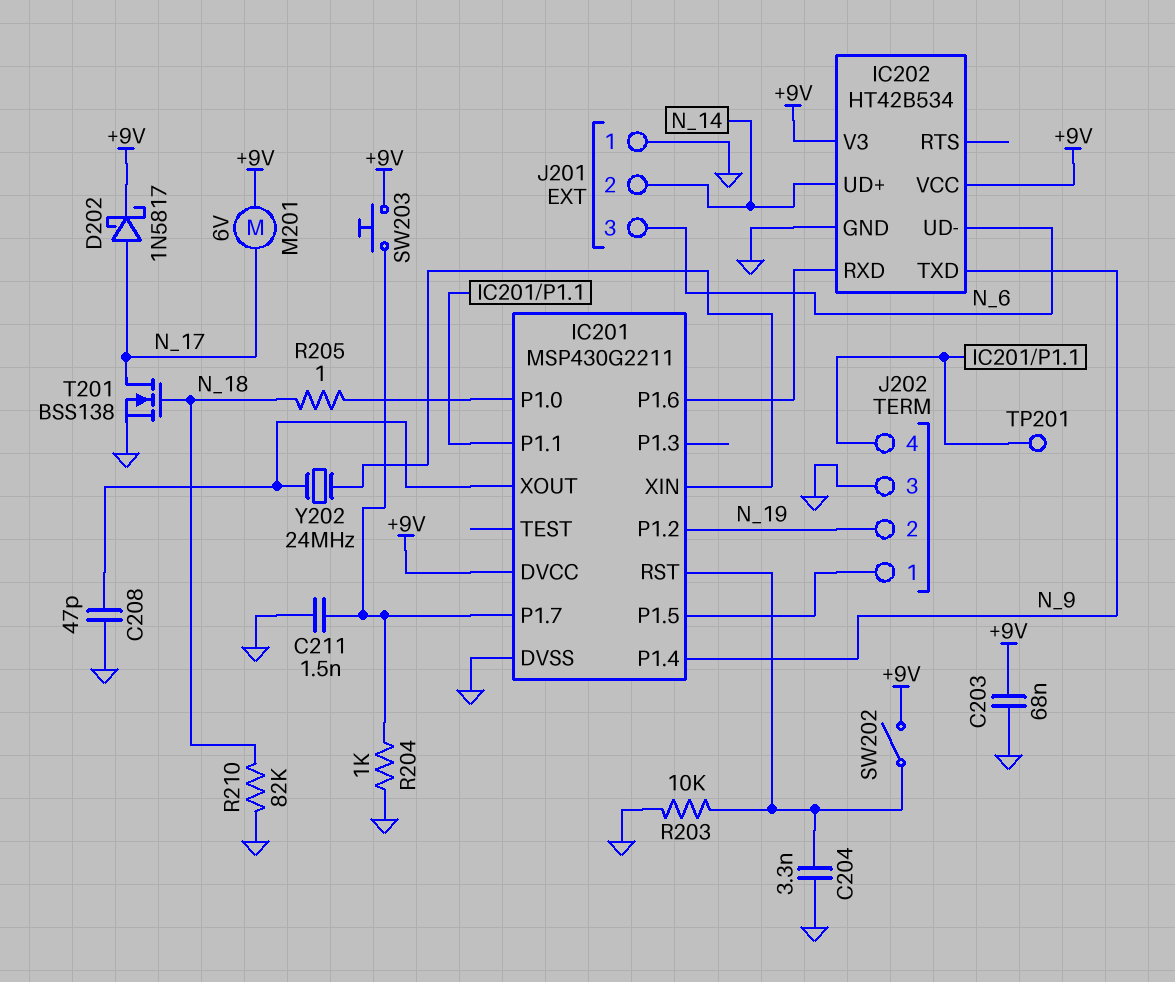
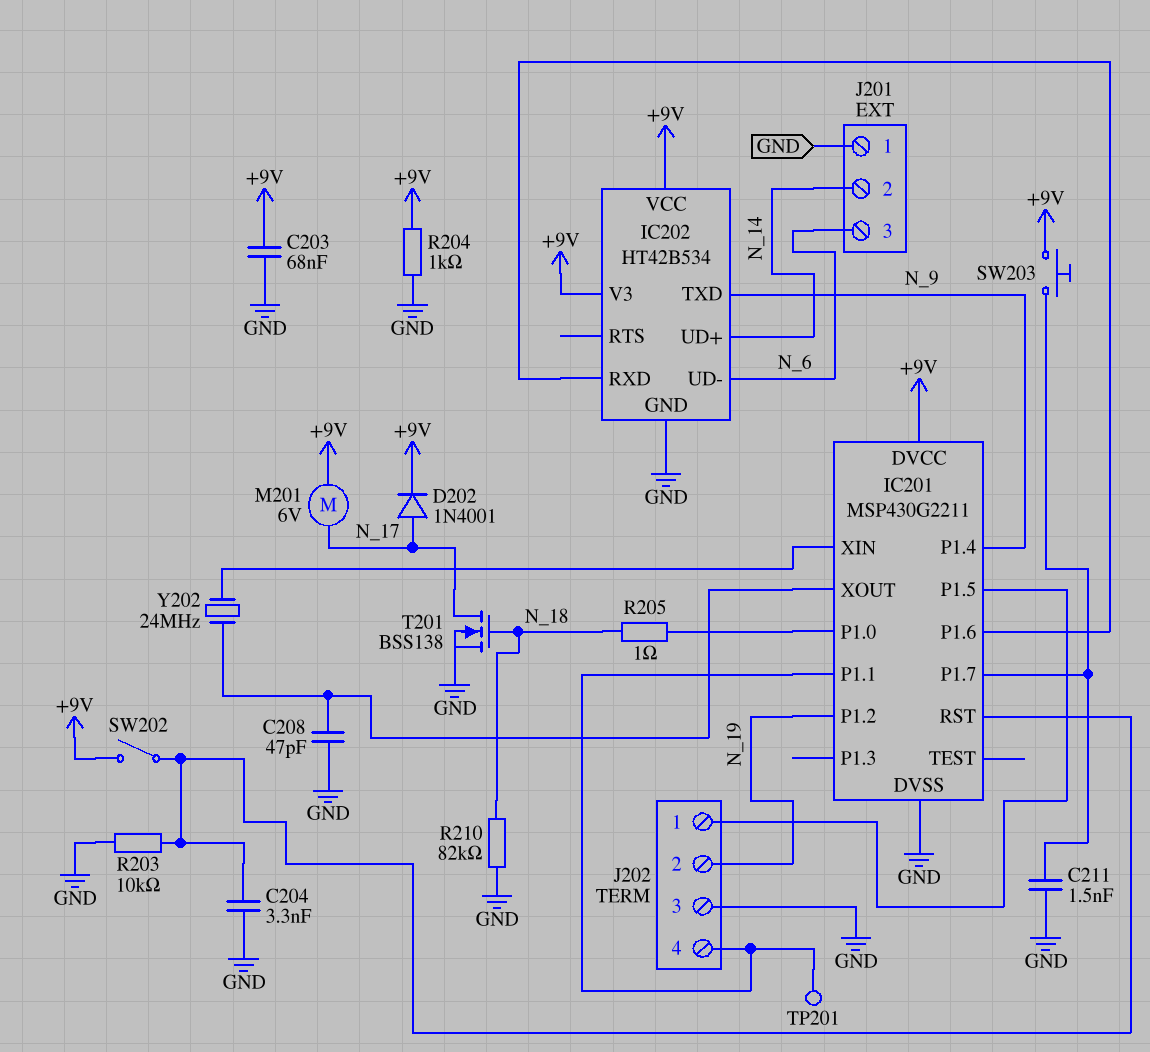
D202: schottky 1N5817 (A N_17, K +9V) -> diode 1N4001 (A N_17, K +9V)
R204: 1k (GND, IC201/P1.7) -> 1k (+9V, GND)

